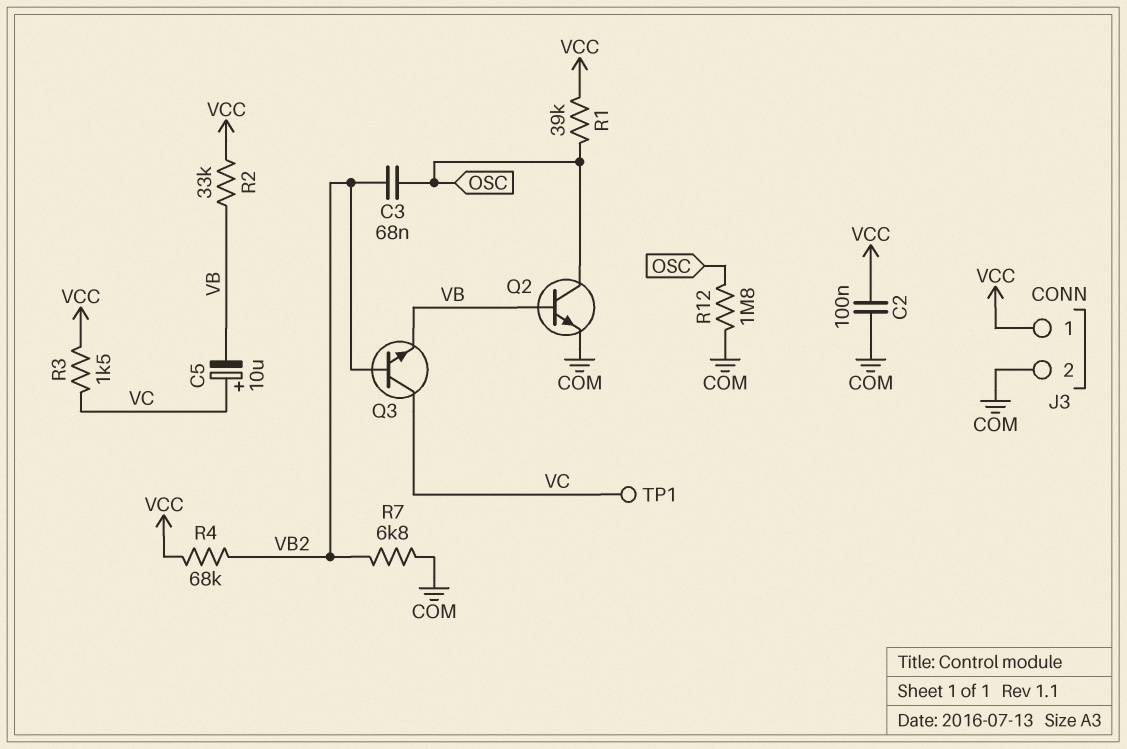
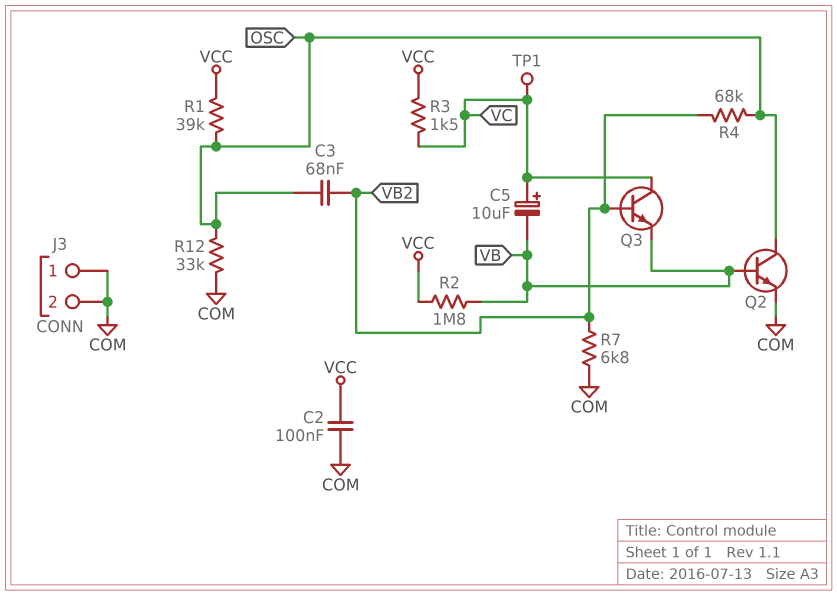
J3 pin 1: VCC -> COM
R2: 33k (VB, VCC) -> 1.8M (VB, VCC)
R4: 68k (VB2, VCC) -> 68k (OSC, VB2)
R12: 1.8M (COM, OSC) -> 33k (COM, OSC)

